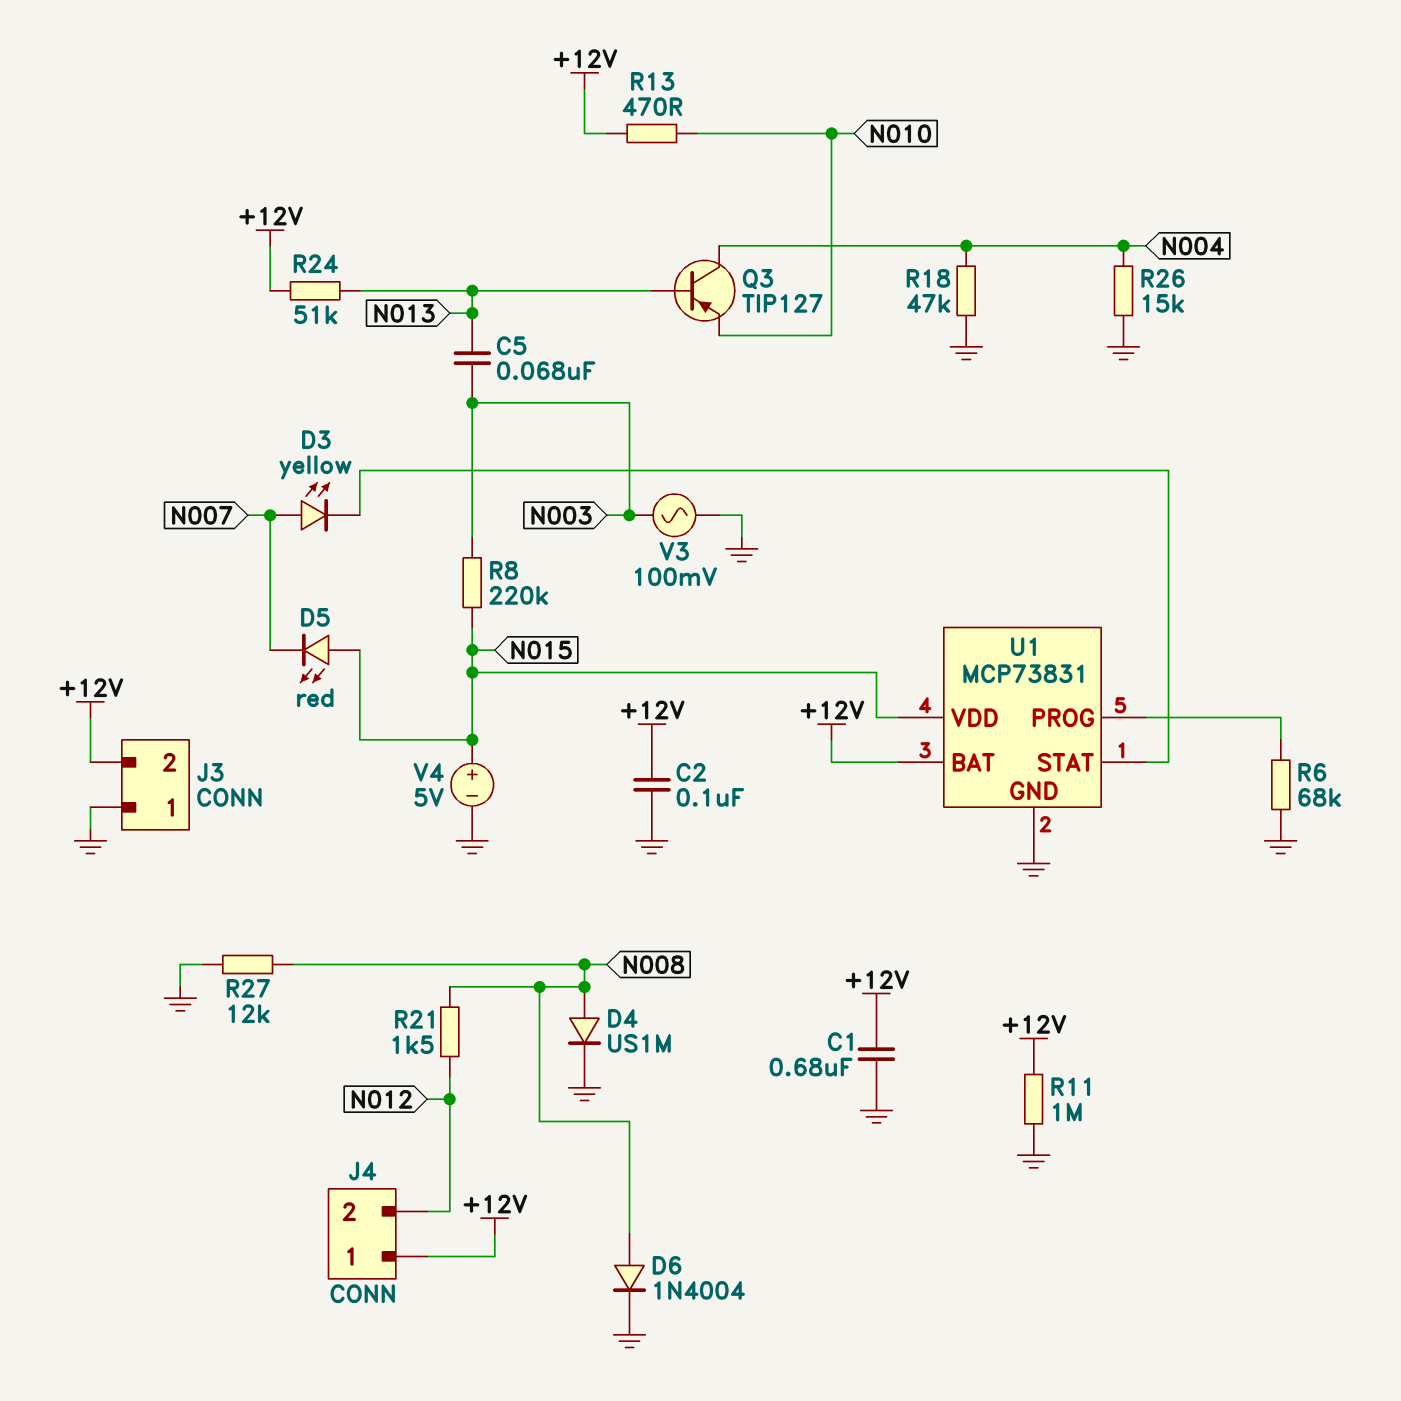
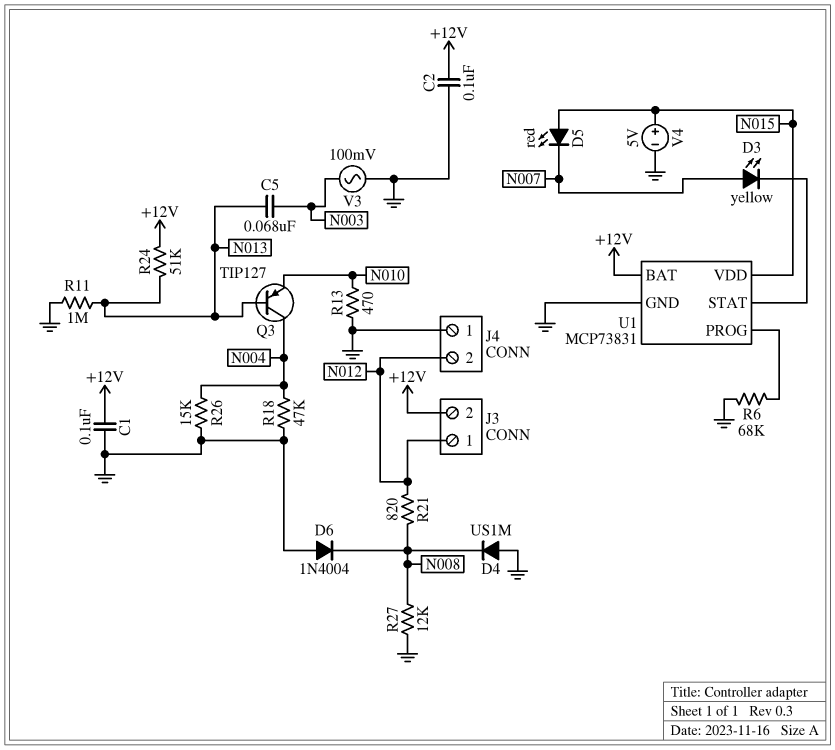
C1: 680nF (+12V, GND) -> 100nF (+12V, GND)
D4: diode US1M (A N008, K GND) -> diode US1M (A GND, K N008)
D6: diode 1N4004 (A N008, K GND) -> diode 1N4004 (A GND, K N008)
J3 pin 1: GND -> N012
J4 pin 1: +12V -> GND
R8: 220k (N003, N015) -> none
R11: 1M (+12V, GND) -> 1M (GND, N013)
R13: 470 (+12V, N010) -> 470 (GND, N010)
R21: 1.5k (N008, N012) -> 820 (N008, N012)

